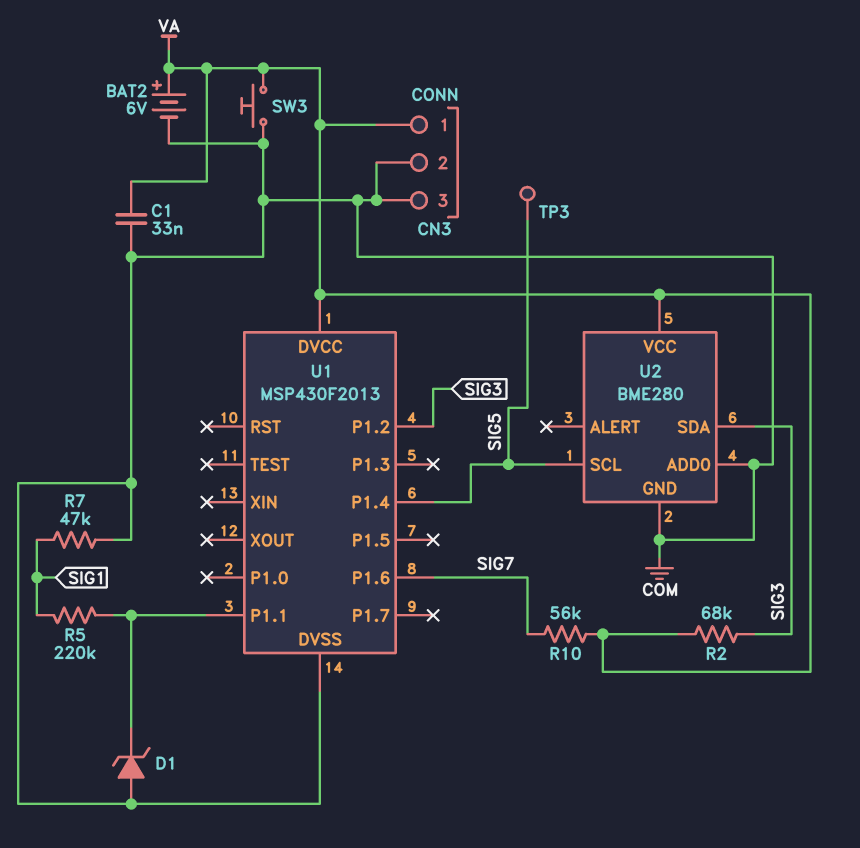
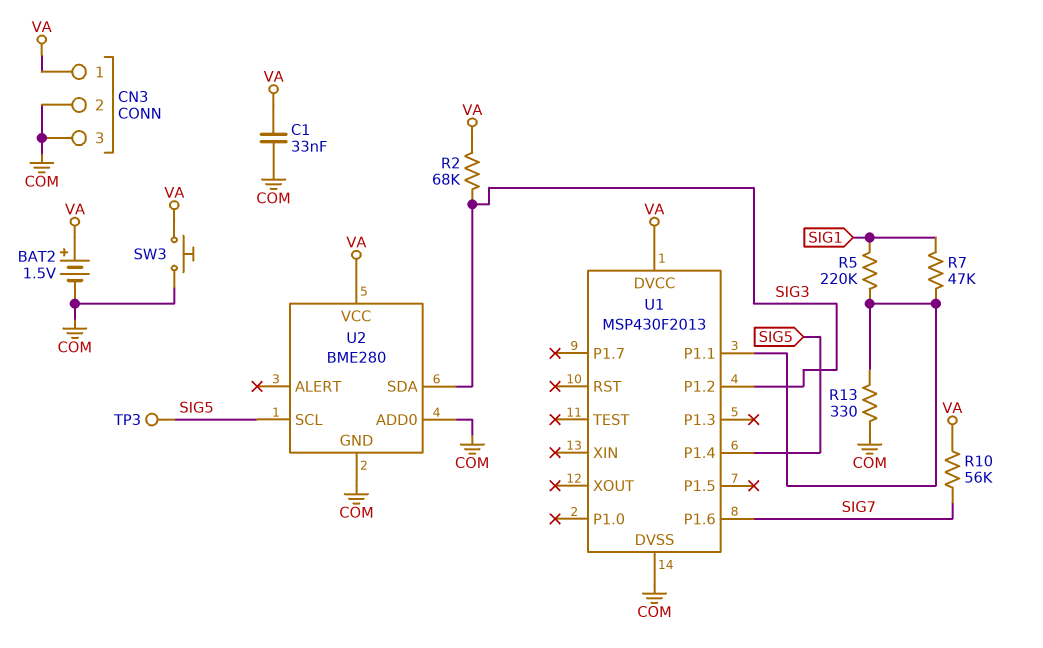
BAT2: 6V (plus VA, minus COM) -> 1.5V (plus VA, minus COM)
D1: zener (A COM, K U1/P1.1) -> none
R7: 47k (COM, SIG1) -> 47k (SIG1, U1/P1.1)
R13: none -> 330 (COM, U1/P1.1)

